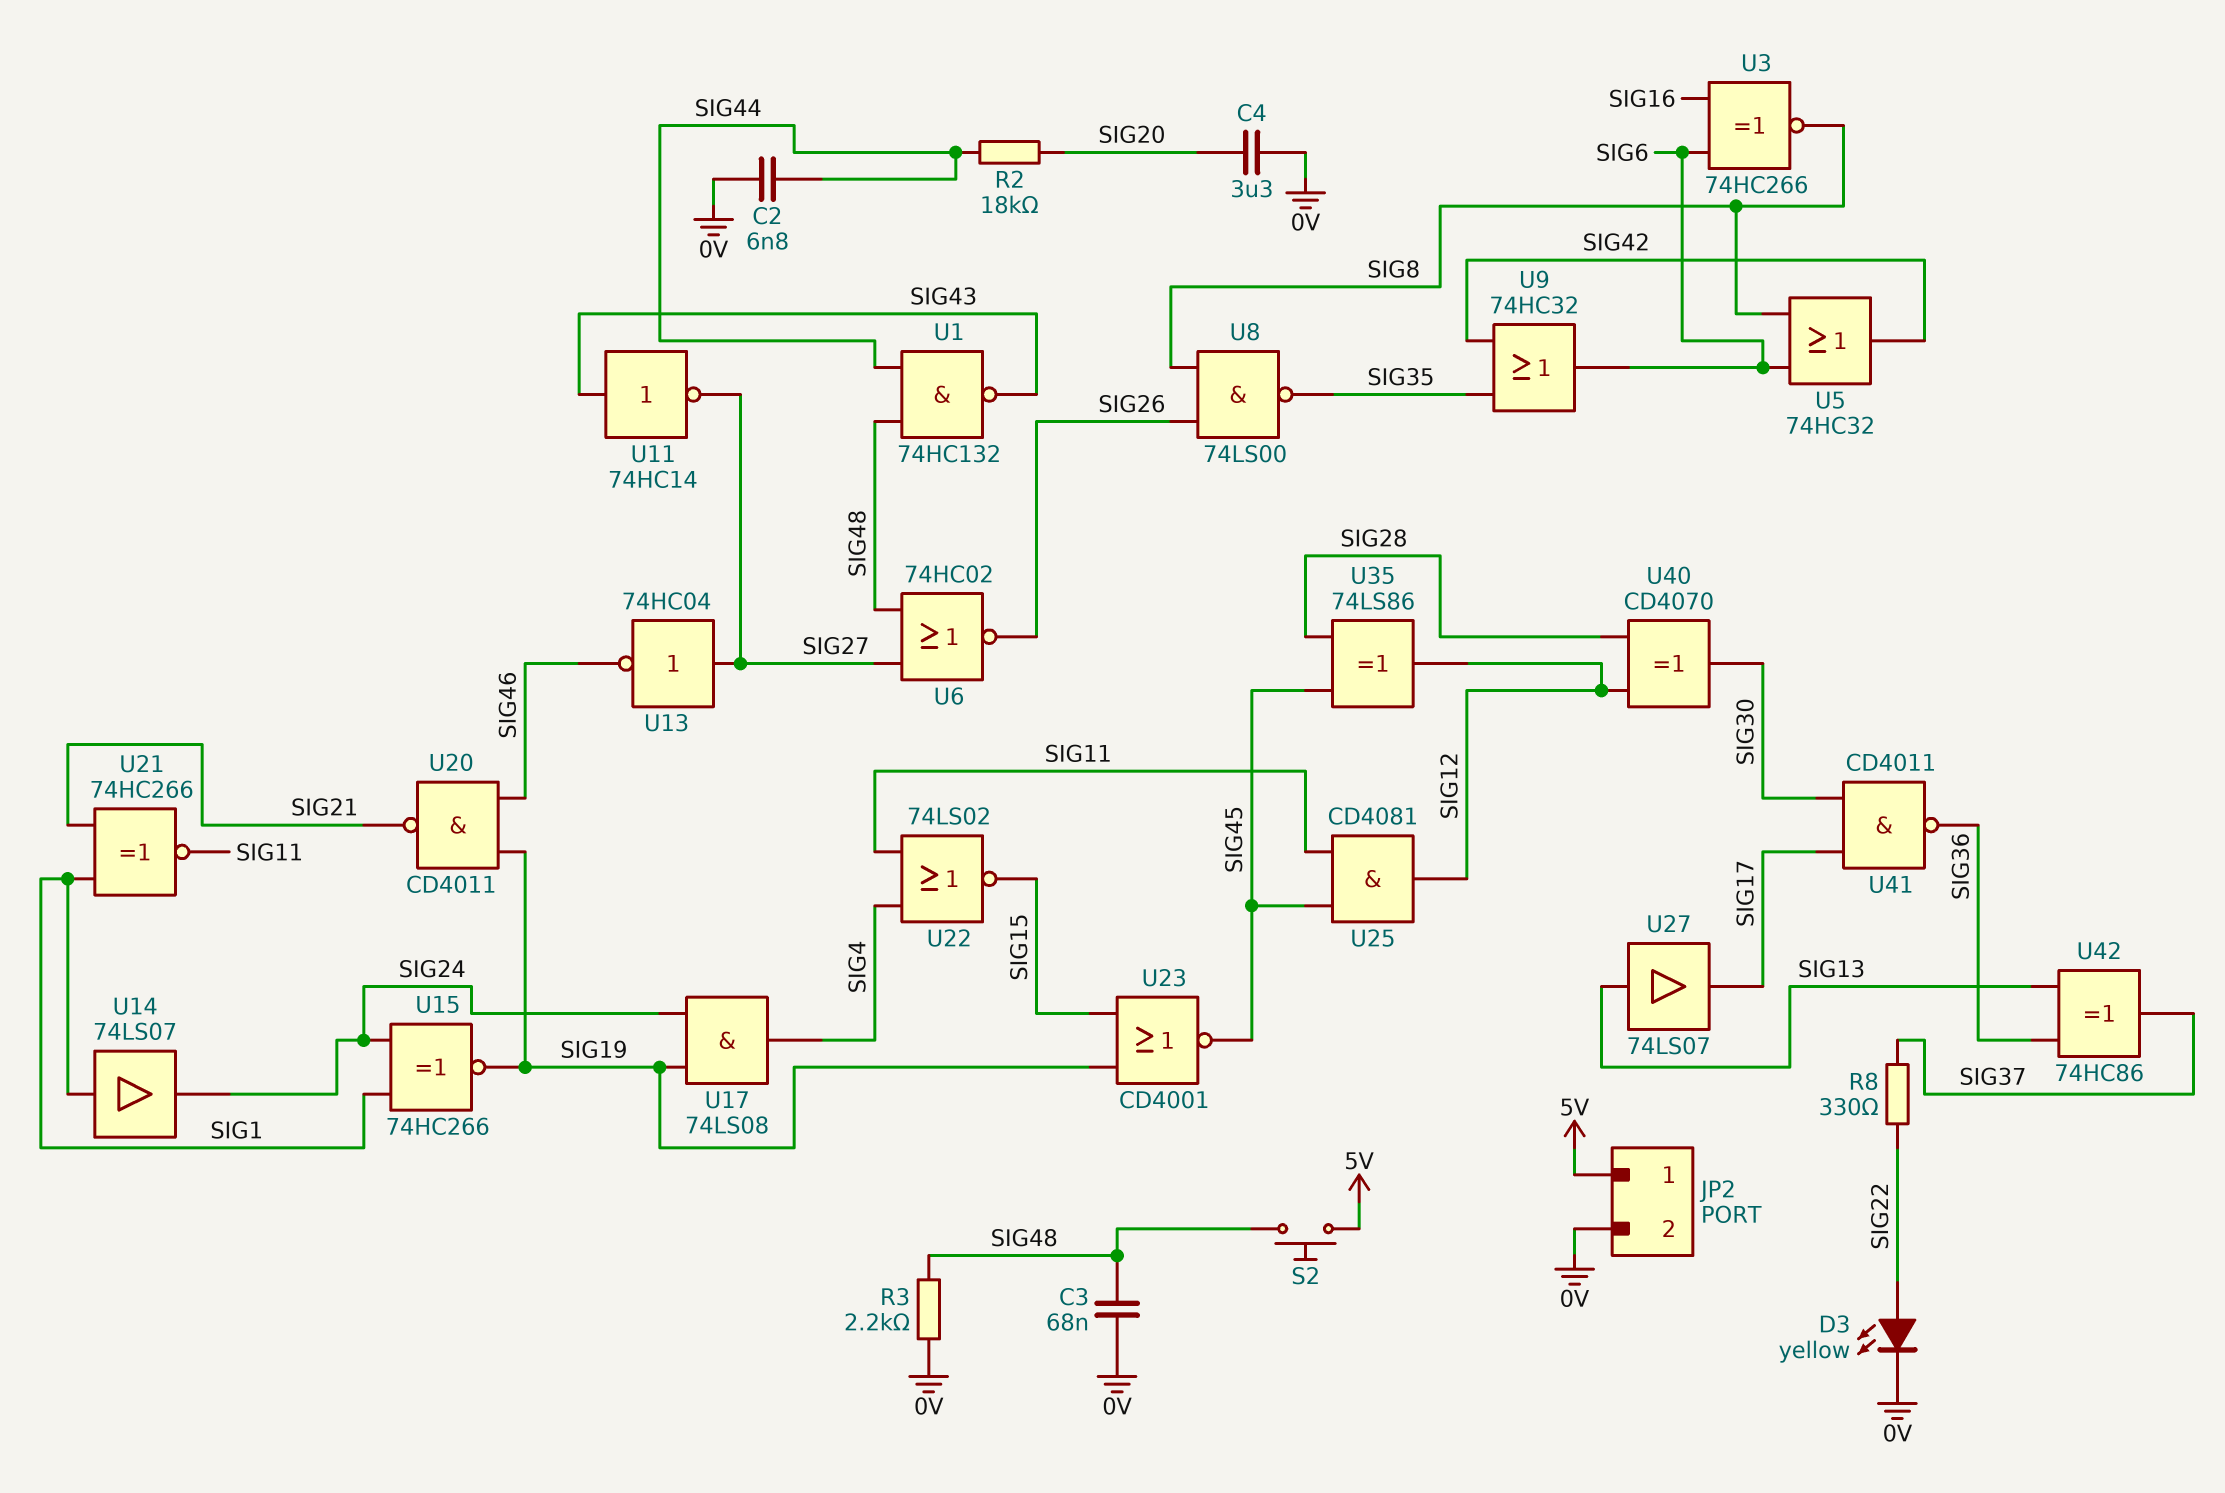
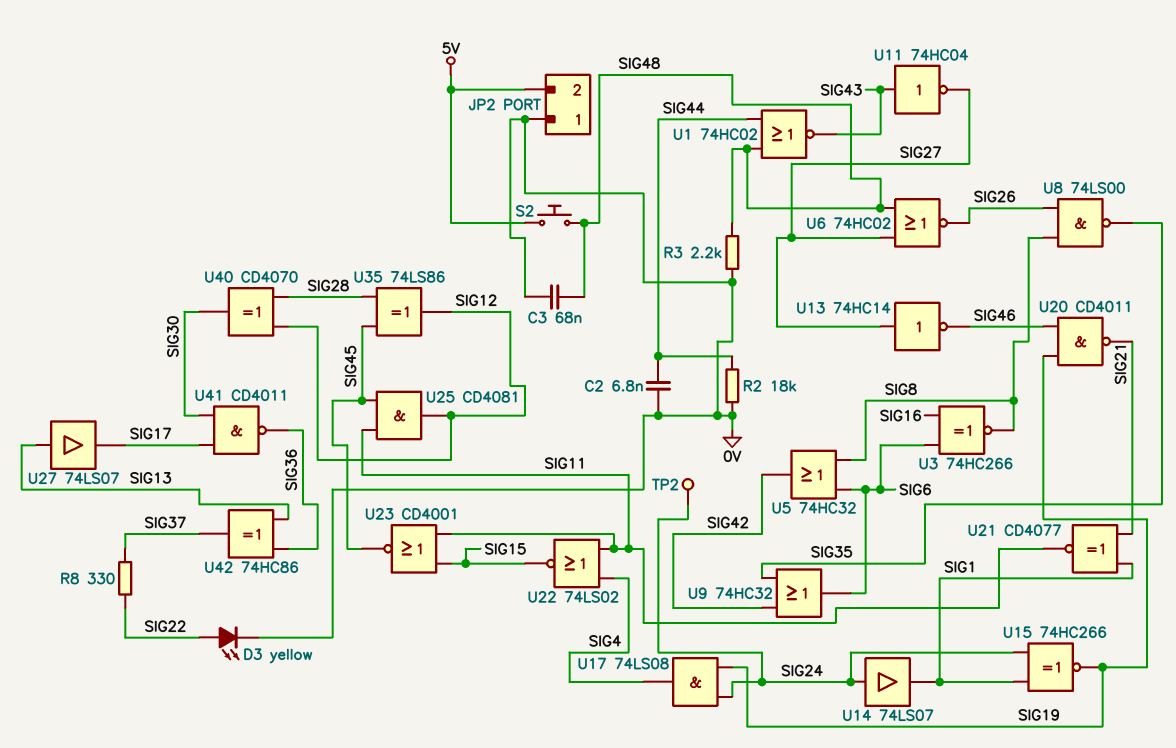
C4: 3.3uF (0V, SIG20) -> none
JP2 pin 1: 5V -> 0V
JP2 pin 2: 0V -> 5V
R2: 18k (SIG20, SIG44) -> 18k (0V, SIG44)
TP2: none -> test point (SIG24)
U1: NAND 74HC132 (in SIG44, in SIG48, out SIG43) -> NOR 74HC02 (in SIG44, in SIG48, out SIG43)
U11: NOT 74HC14 (in SIG43, out SIG27) -> NOT 74HC04 (in SIG43, out SIG27)
U13: NOT 74HC04 (in SIG27, out SIG46) -> NOT 74HC14 (in SIG27, out SIG46)
U14: buffer 74LS07 (in SIG1, out SIG24) -> buffer 74LS07 (in SIG24, out SIG1)
U21: XNOR 74HC266 (in SIG1, in SIG21, out SIG11) -> XNOR CD4077 (in SIG1, in SIG21, out SIG11)
U23: NOR CD4001 (in SIG15, in SIG19, out SIG45) -> NOR CD4001 (in SIG11, in SIG15, out SIG45)

